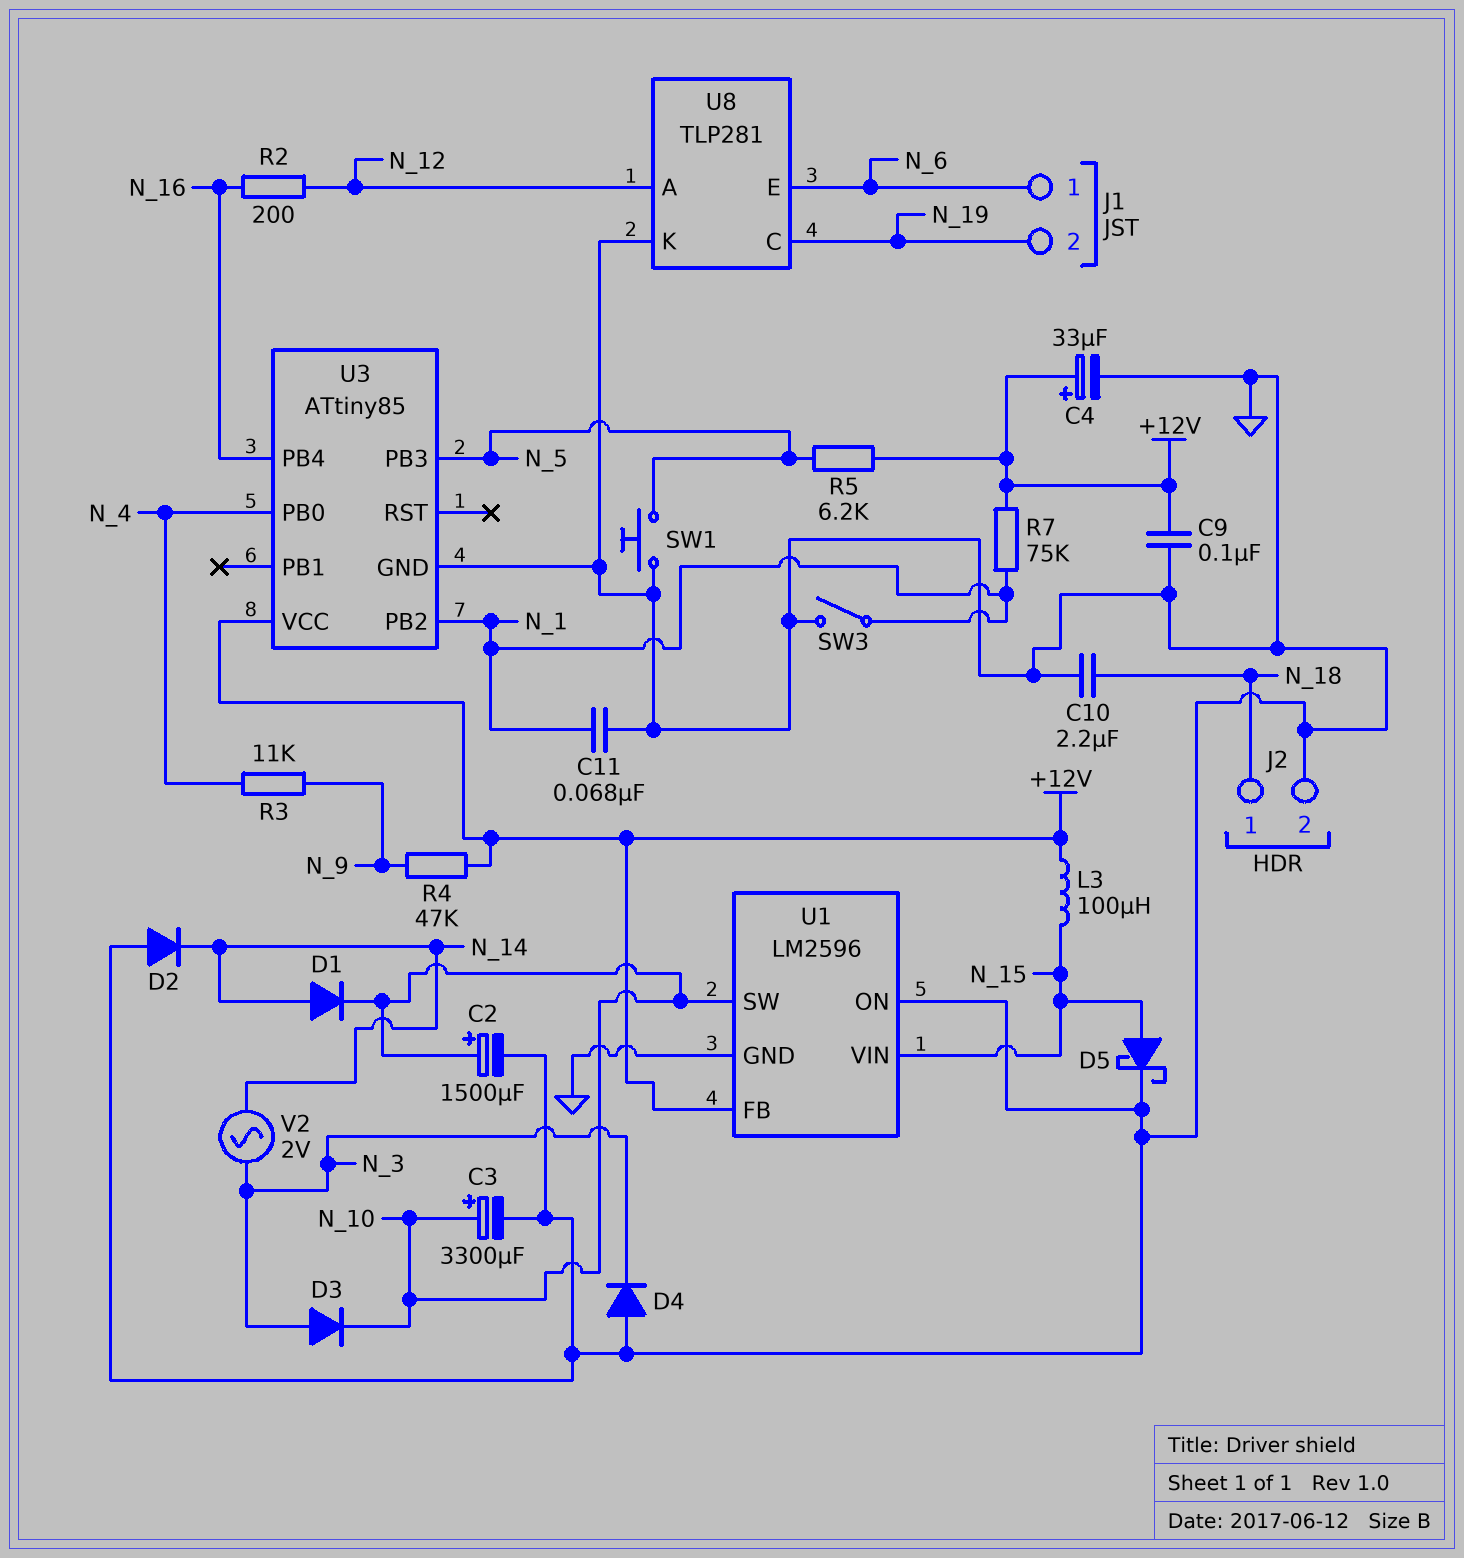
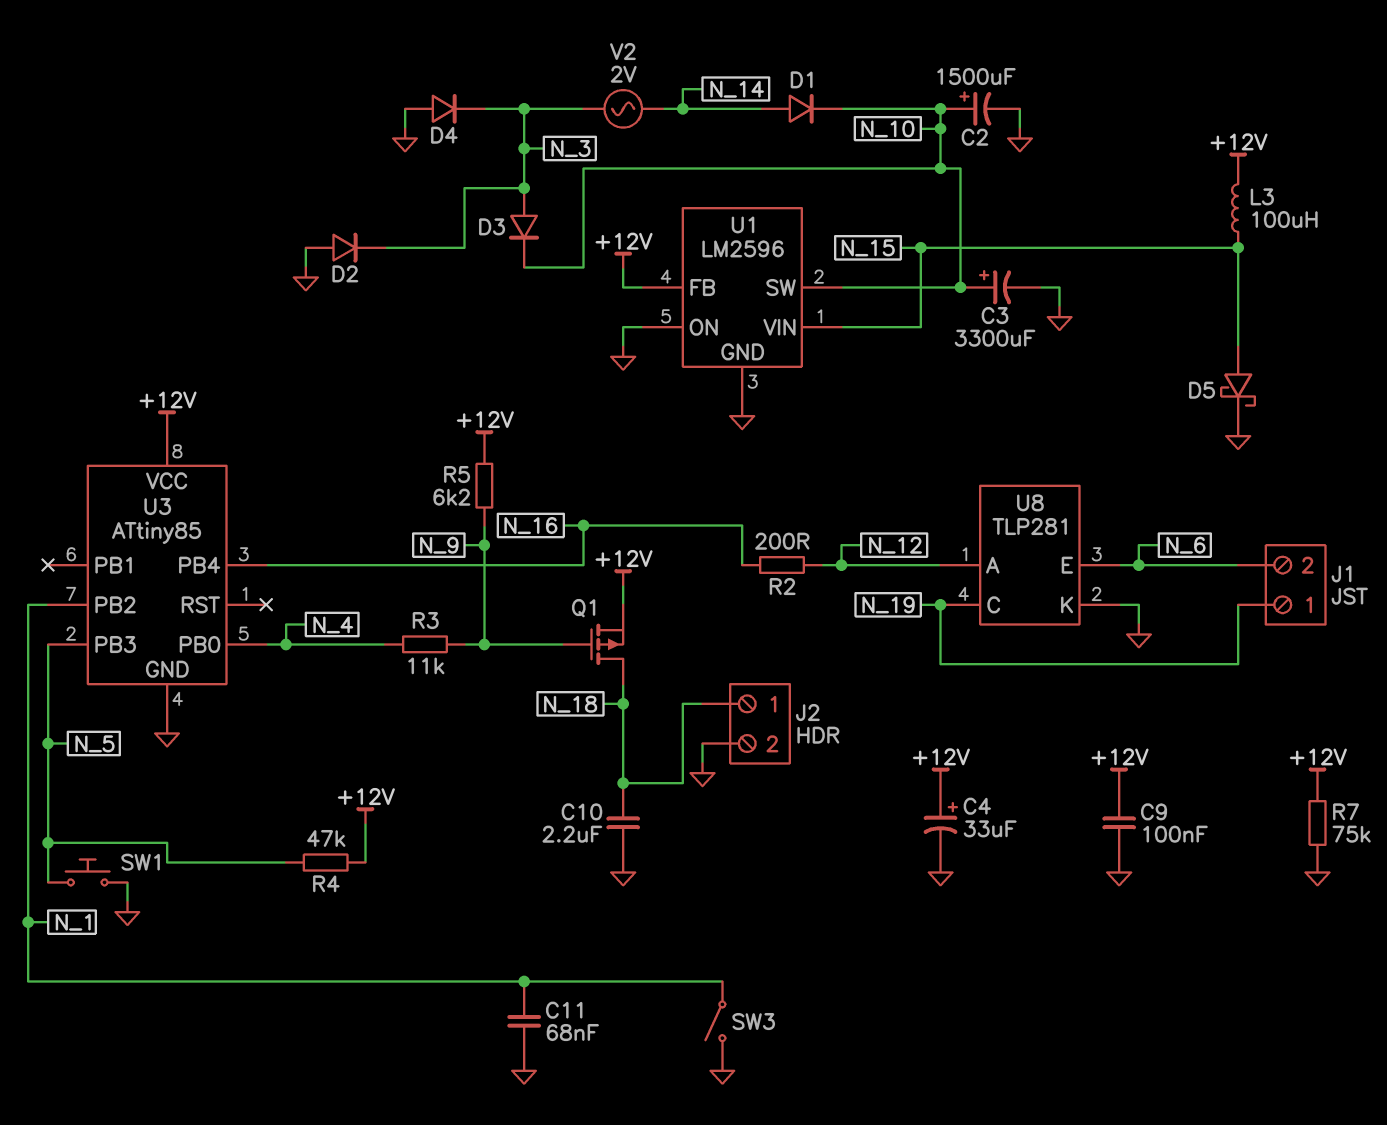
D2: diode (A GND, K N_14) -> diode (A GND, K N_3)
J1 pin 1: N_6 -> N_19
J1 pin 2: N_19 -> N_6
Q1: none -> PMOS (G N_9, D N_18, S +12V)
R4: 47k (+12V, N_9) -> 47k (+12V, N_5)
R5: 6.2k (+12V, N_5) -> 6.2k (+12V, N_9)
R7: 75k (+12V, N_1) -> 75k (+12V, GND)

